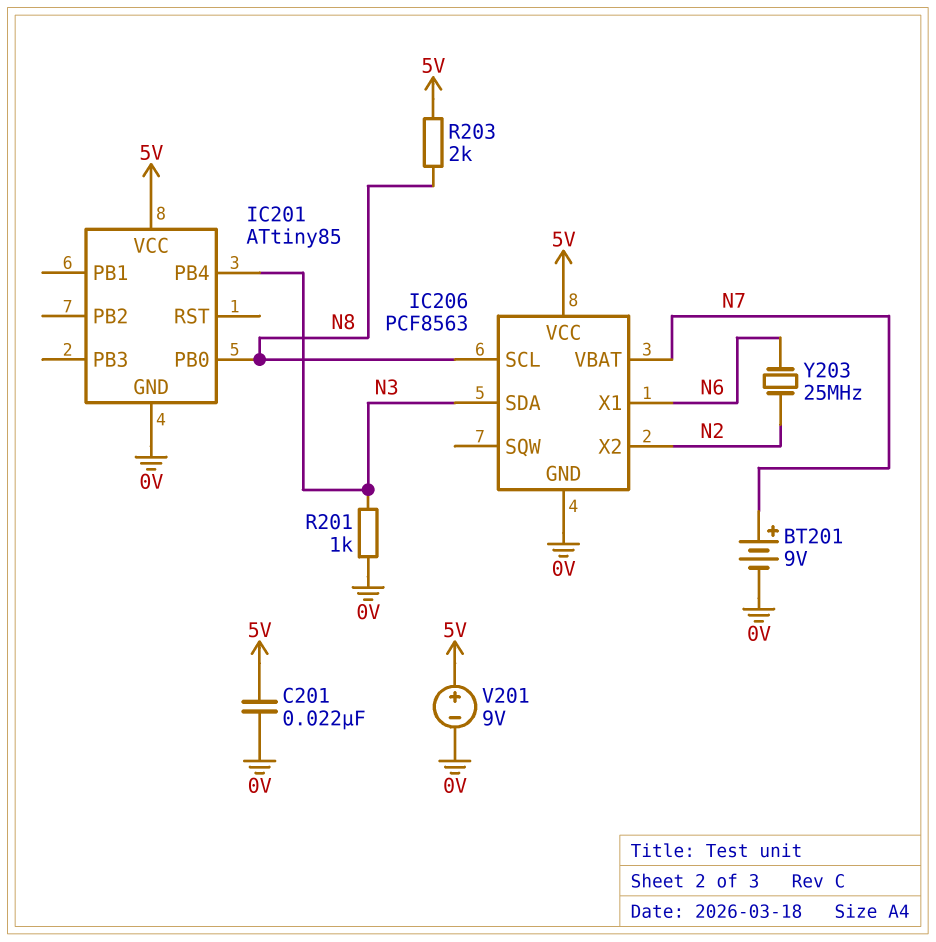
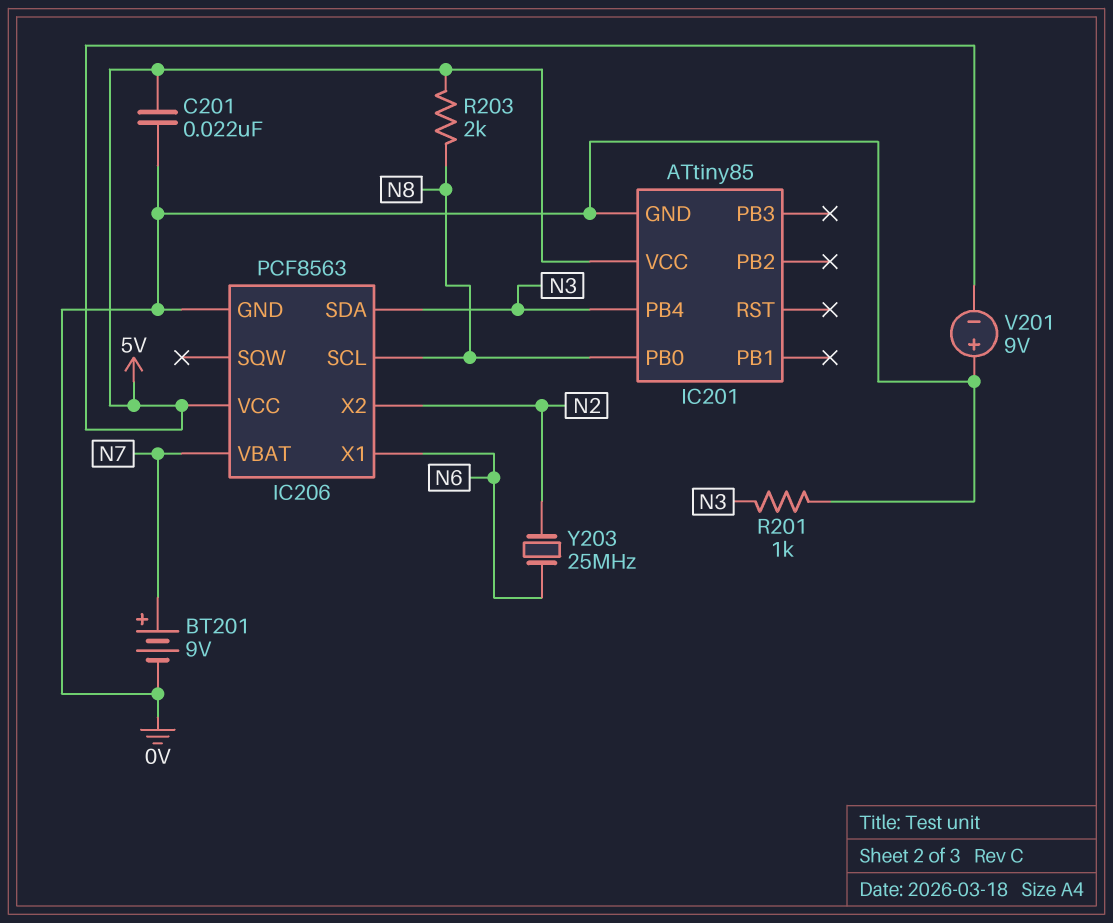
V201: 9V (plus 5V, minus 0V) -> 9V (plus 0V, minus 5V)

